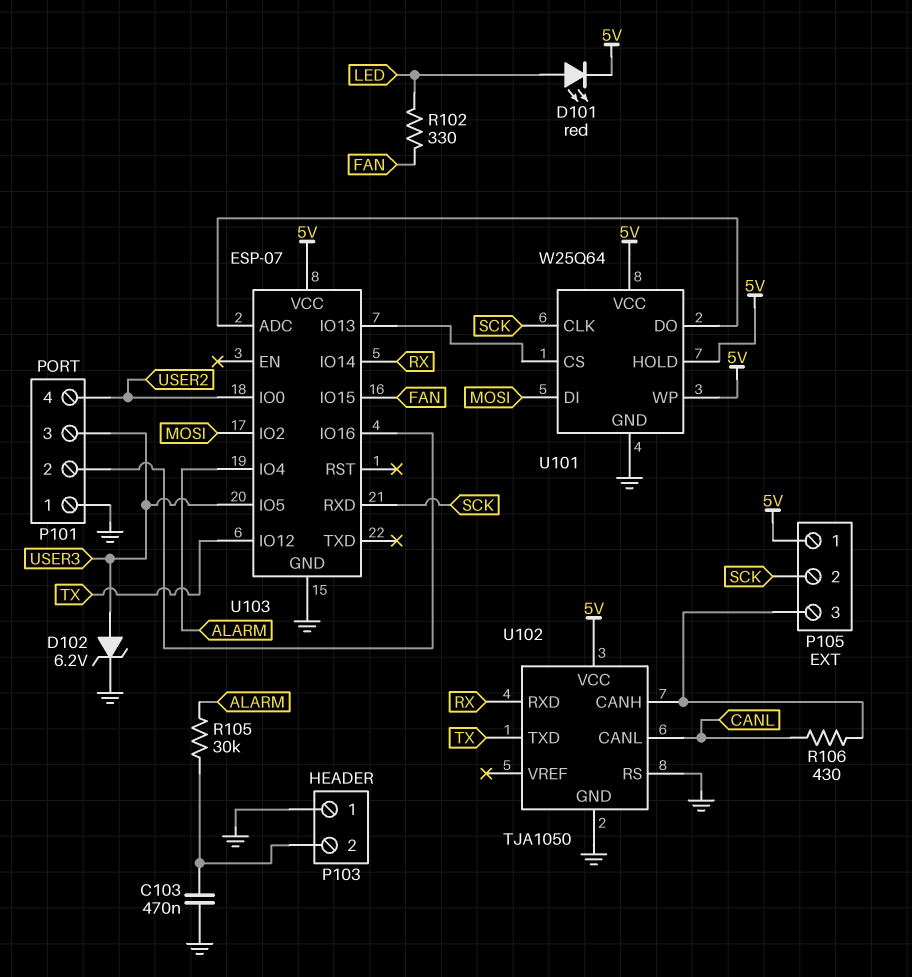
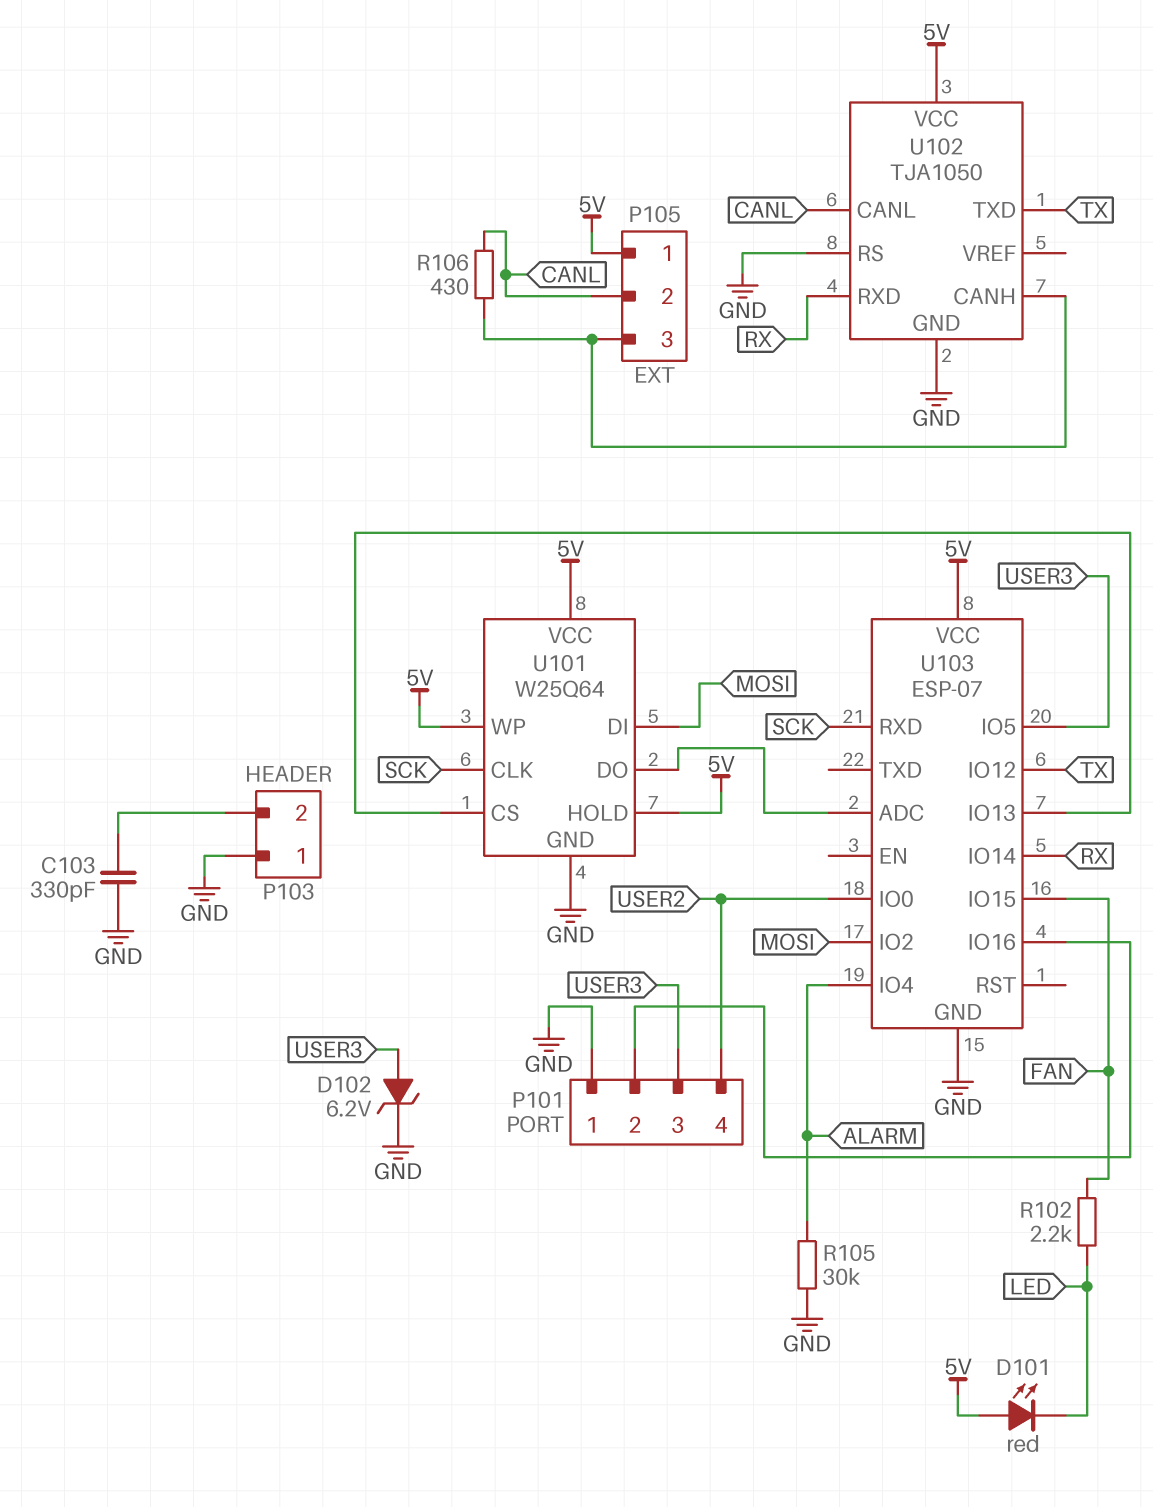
C103: 470nF (GND, P103/2) -> 330pF (GND, P103/2)
D101: LED red (A LED, K 5V) -> LED red (A 5V, K LED)
P105 pin 2: SCK -> CANL
R102: 330 (FAN, LED) -> 2.2k (FAN, LED)
R105: 30k (ALARM, P103/2) -> 30k (ALARM, GND)

